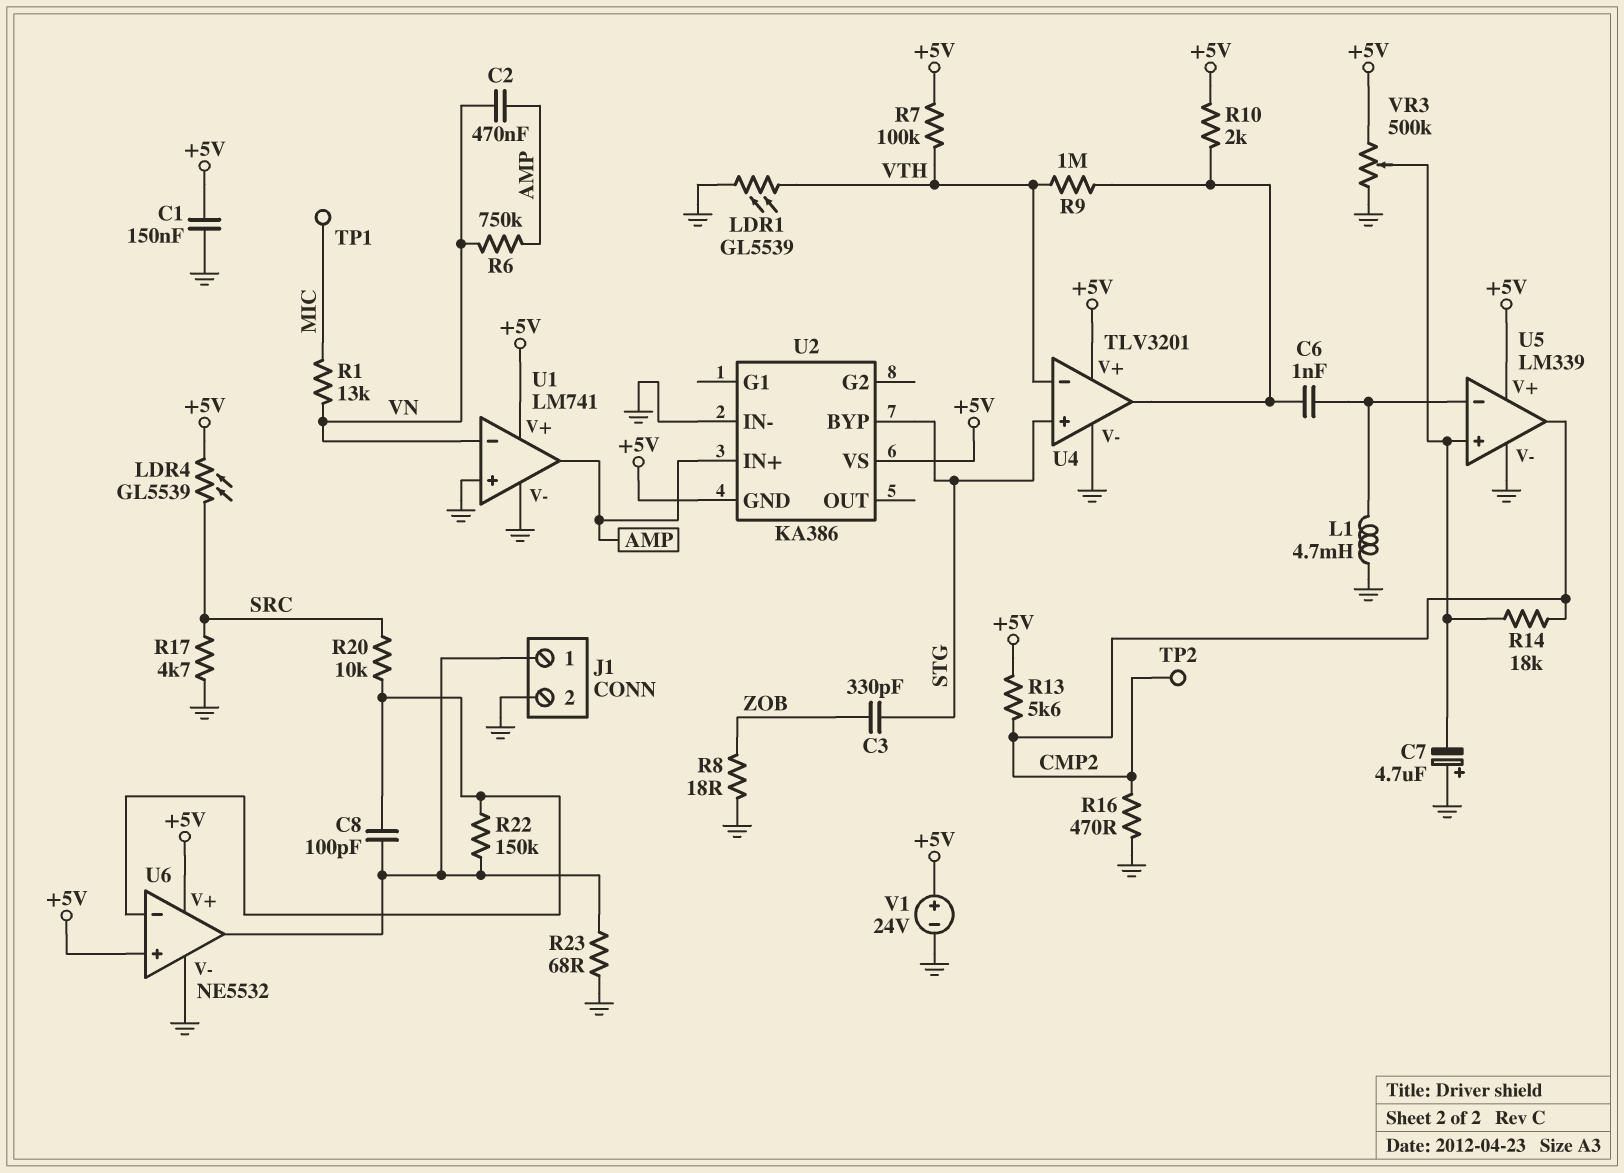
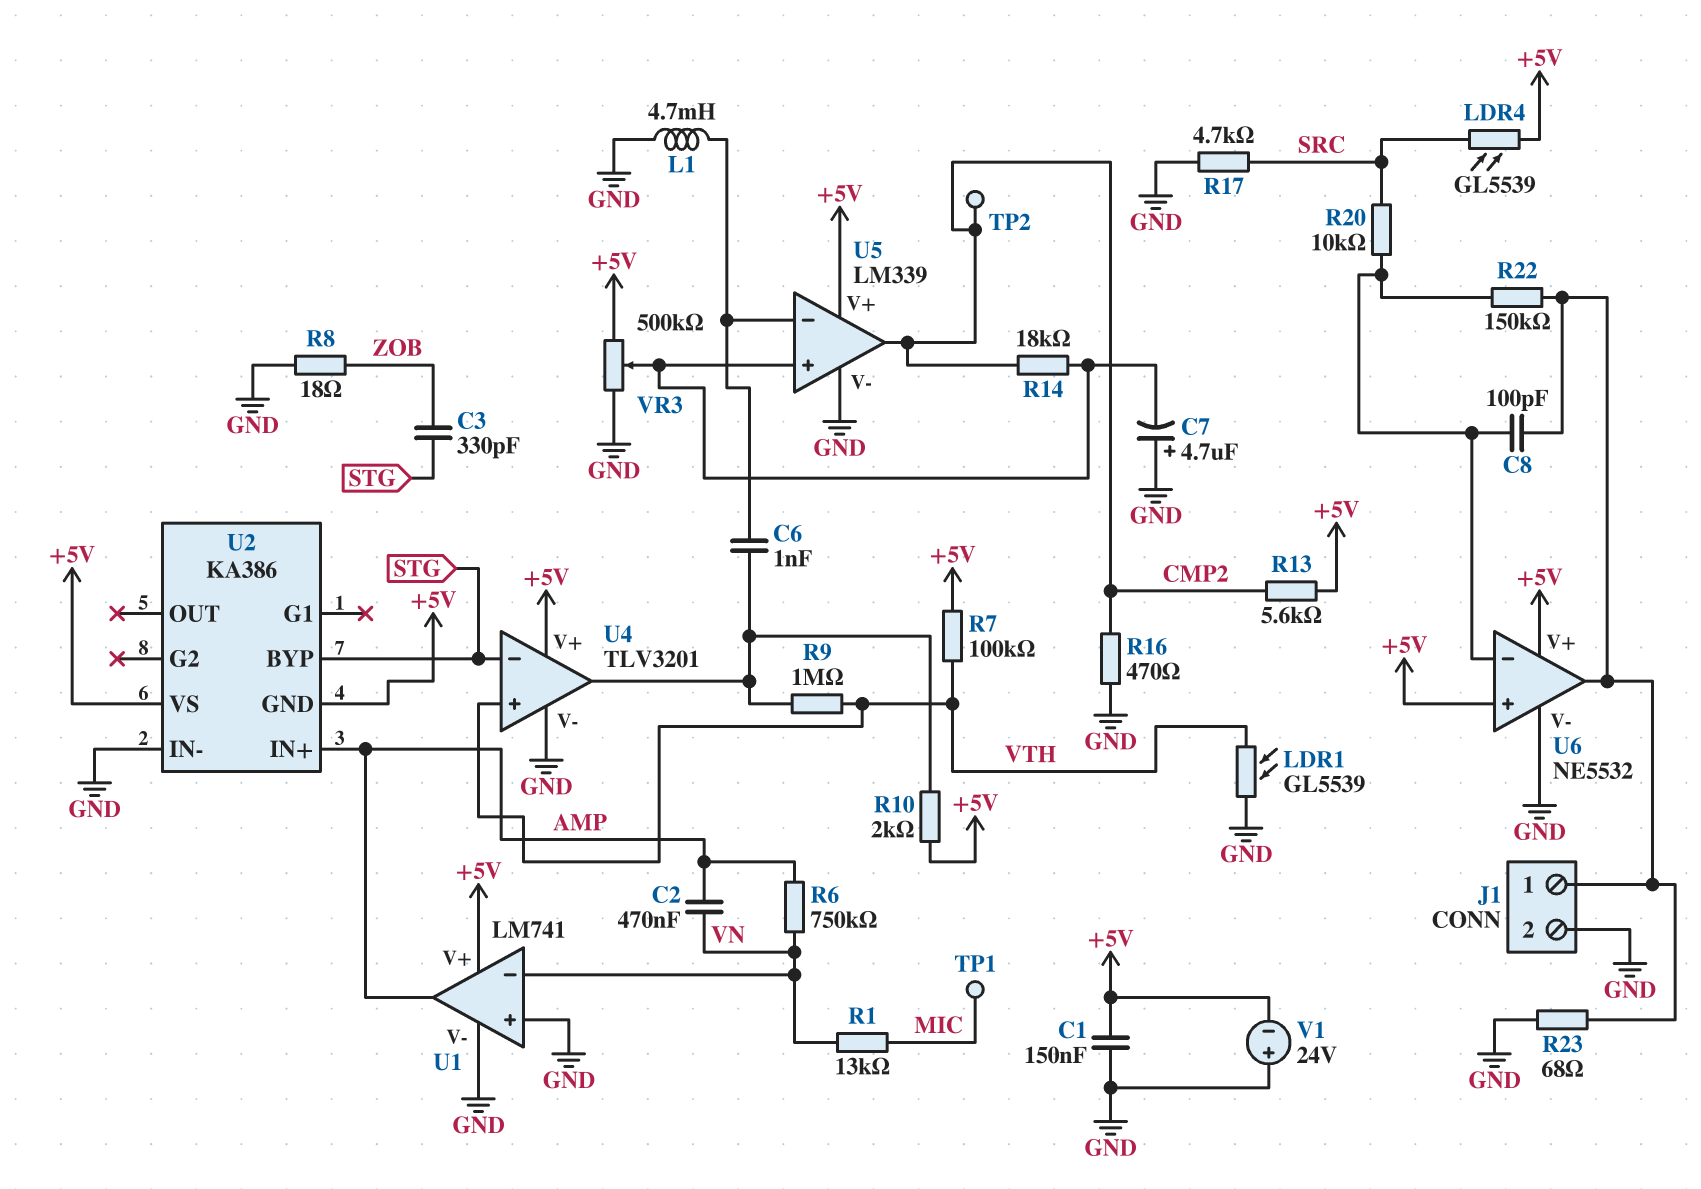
U4 pin in+: STG -> VTH
U4 pin in-: VTH -> STG
V1: 24V (plus +5V, minus GND) -> 24V (plus GND, minus +5V)

